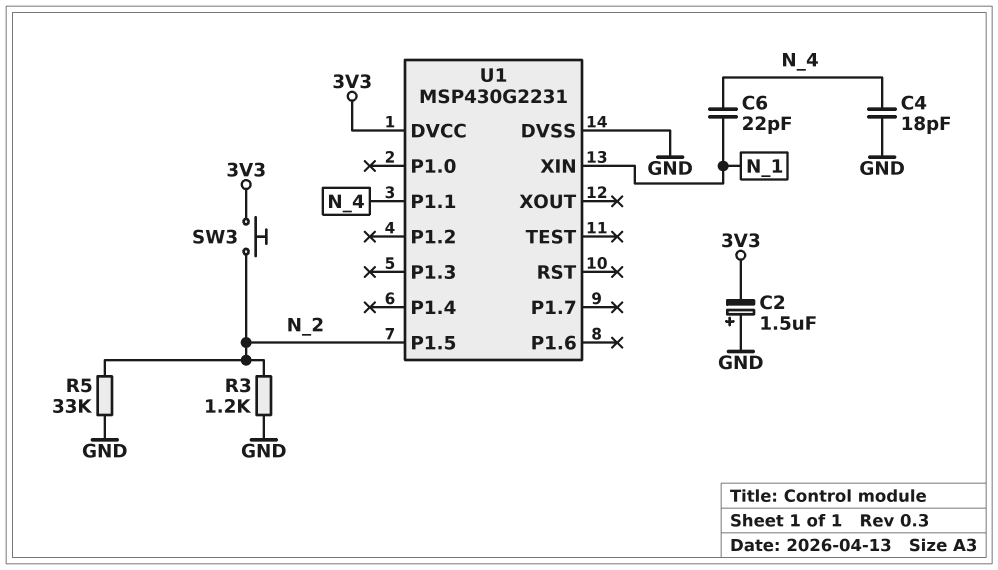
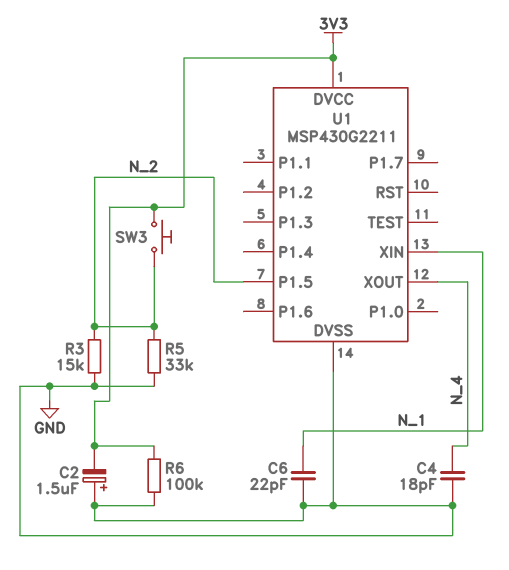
C6: 22pF (N_1, N_4) -> 22pF (GND, N_1)
R3: 1.2k (GND, N_2) -> 15k (GND, N_2)
R6: none -> 100k (3V3, GND)
U1: MSP430G2231 -> MSP430G2211
U1 pin P1.1: N_4 -> none
U1 pin XOUT: none -> N_4

